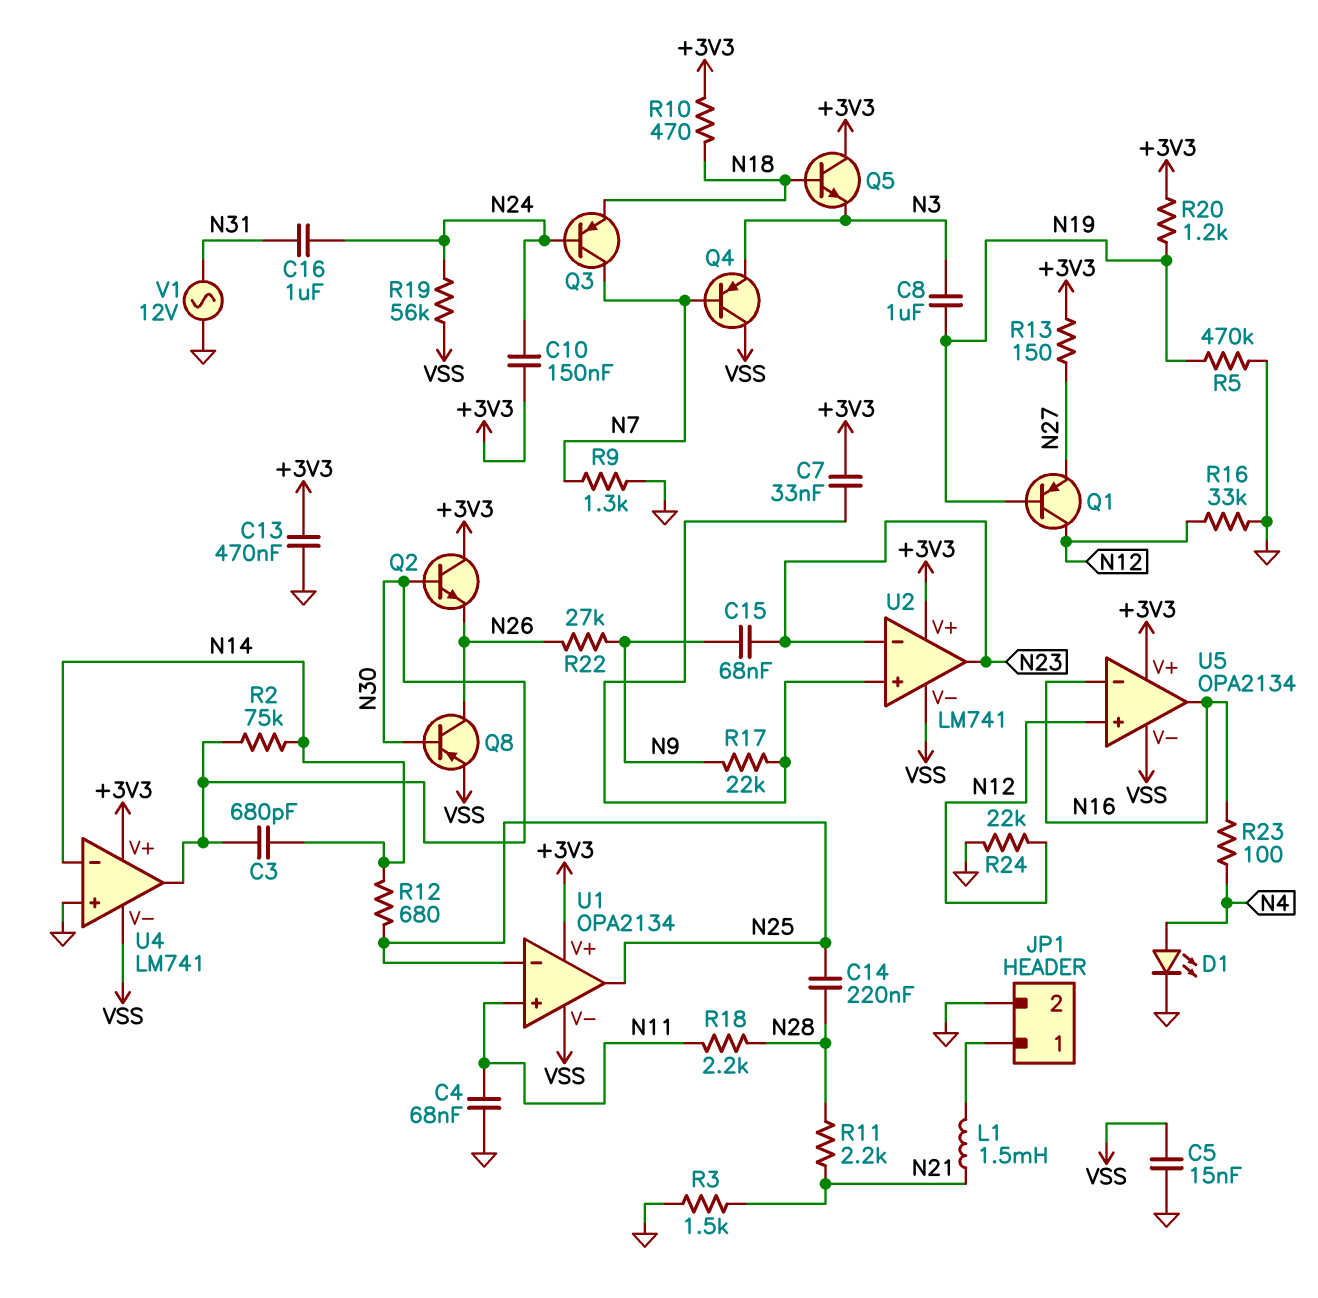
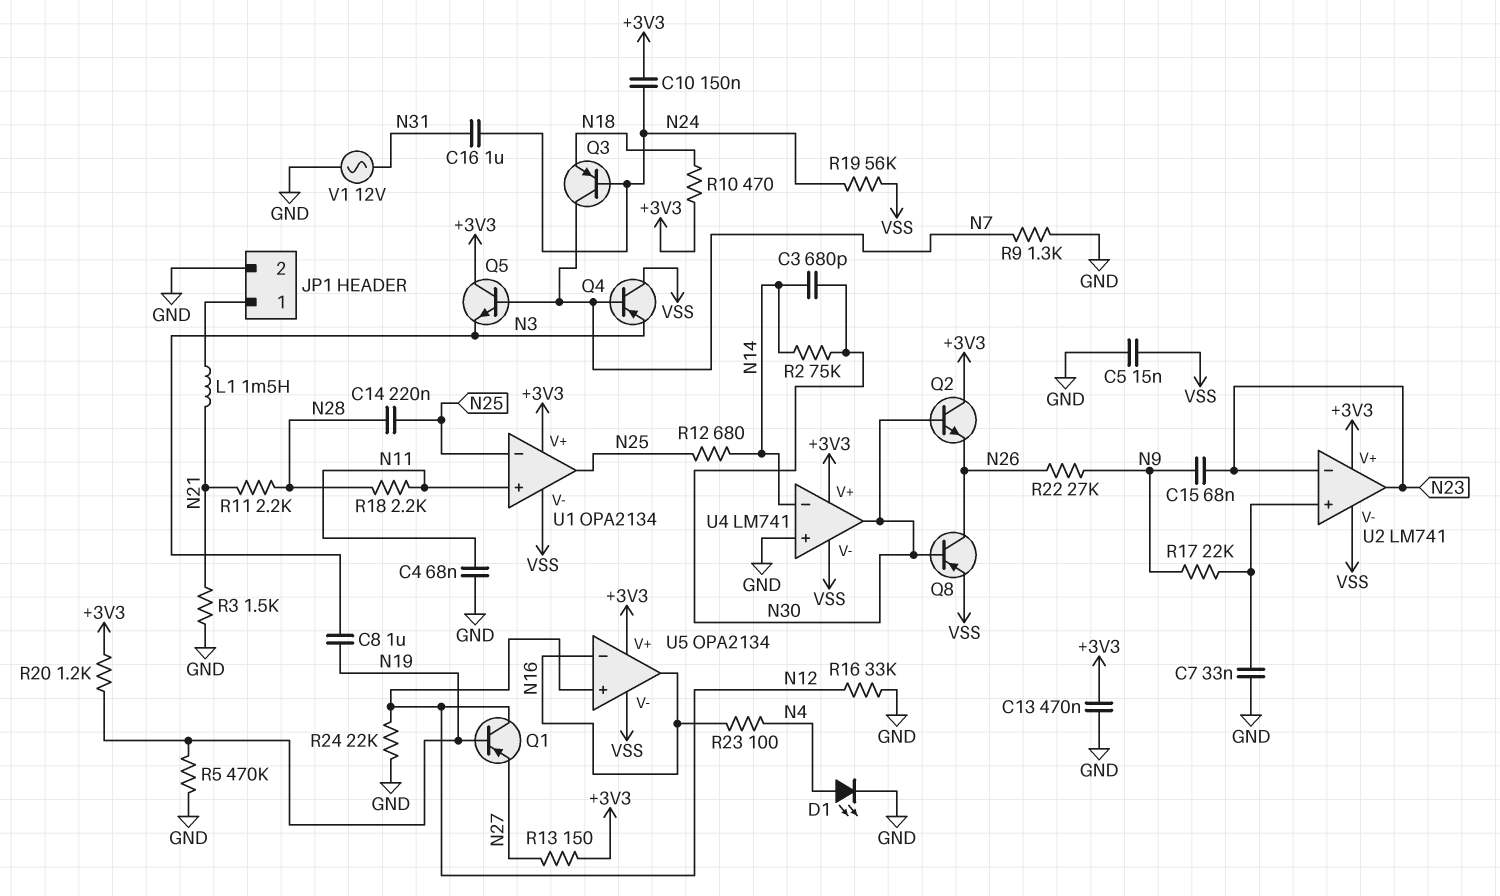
C7: 33nF (+3V3, U2/in+) -> 33nF (GND, U2/in+)
Q5: NPN (B N18, C +3V3, E N3) -> NPN (B N7, C +3V3, E N3)

